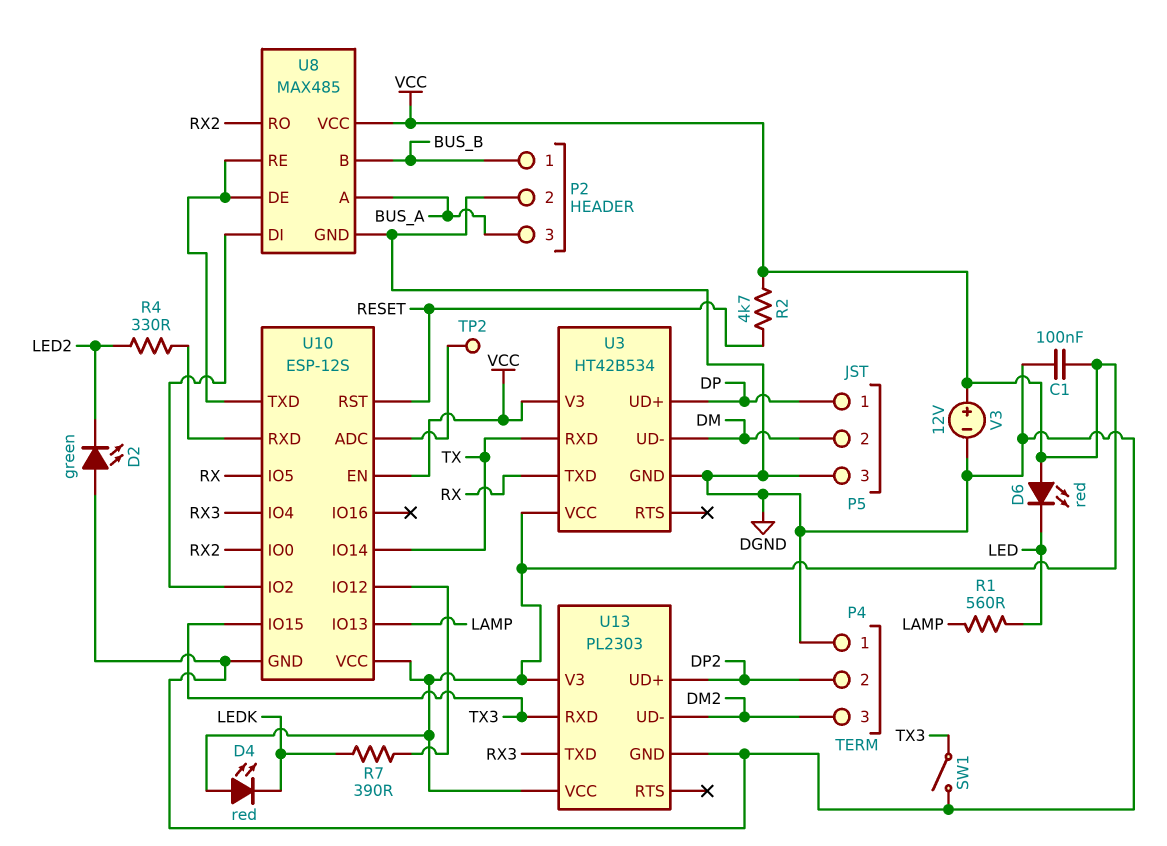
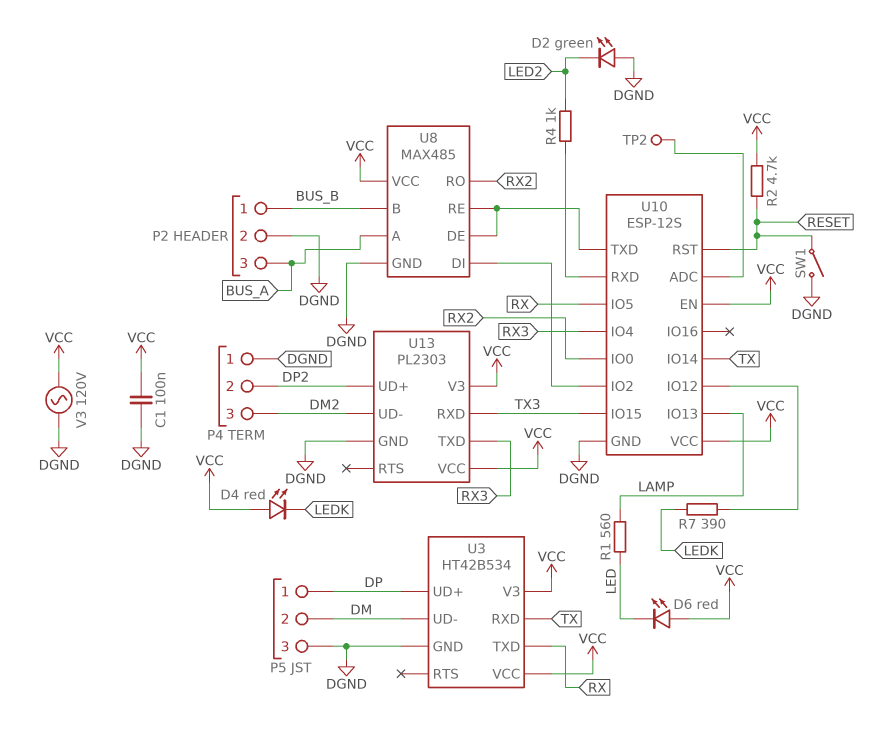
R4: 330 (LED2, U10/RXD) -> 1k (LED2, U10/RXD)
SW1: switch (DGND, TX3) -> switch (DGND, RESET)
V3: 12V (plus VCC, minus DGND) -> AC 120V (DGND, VCC)

